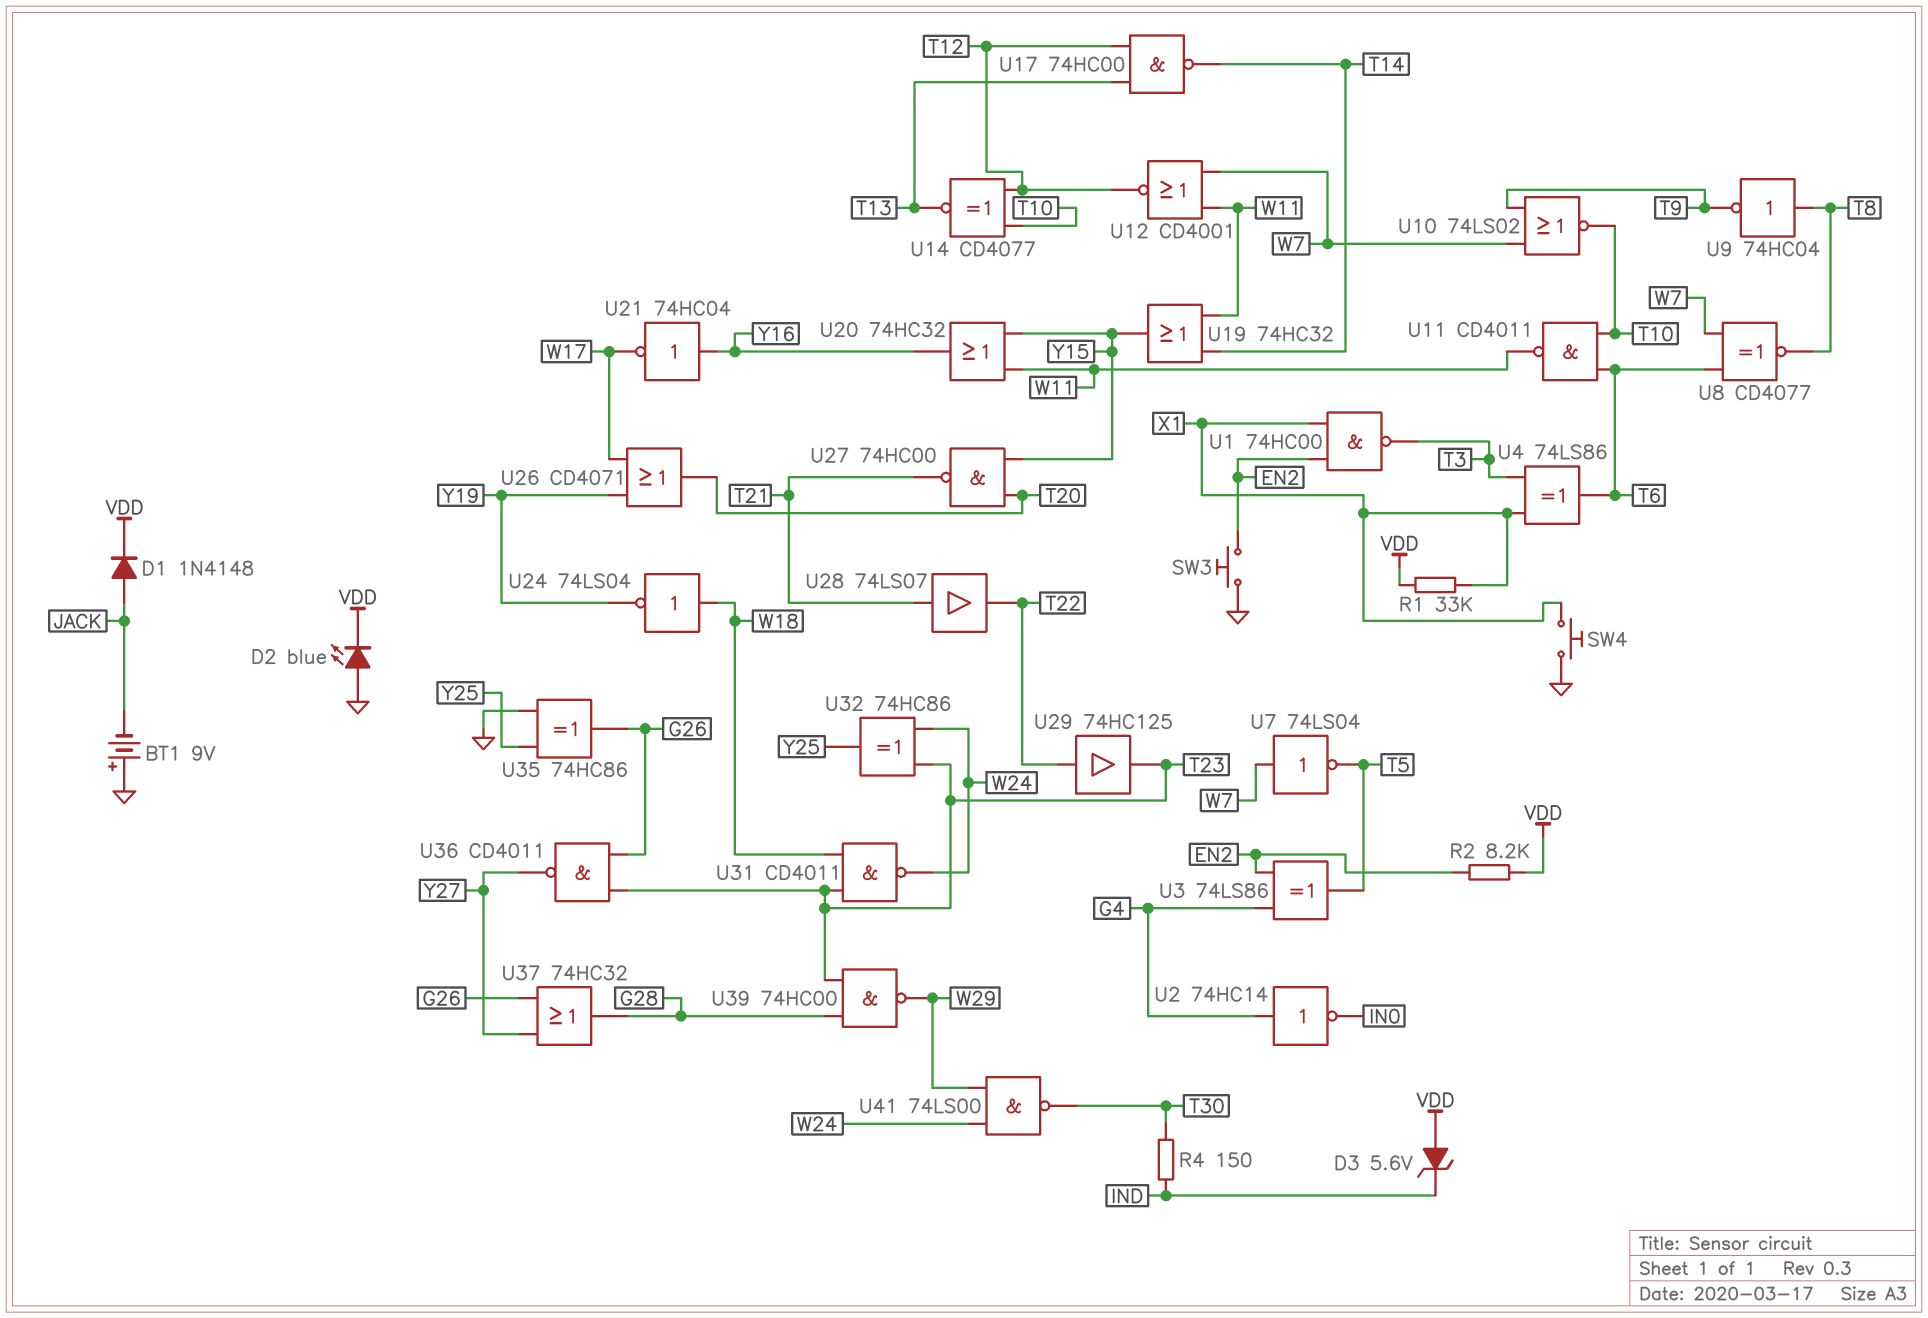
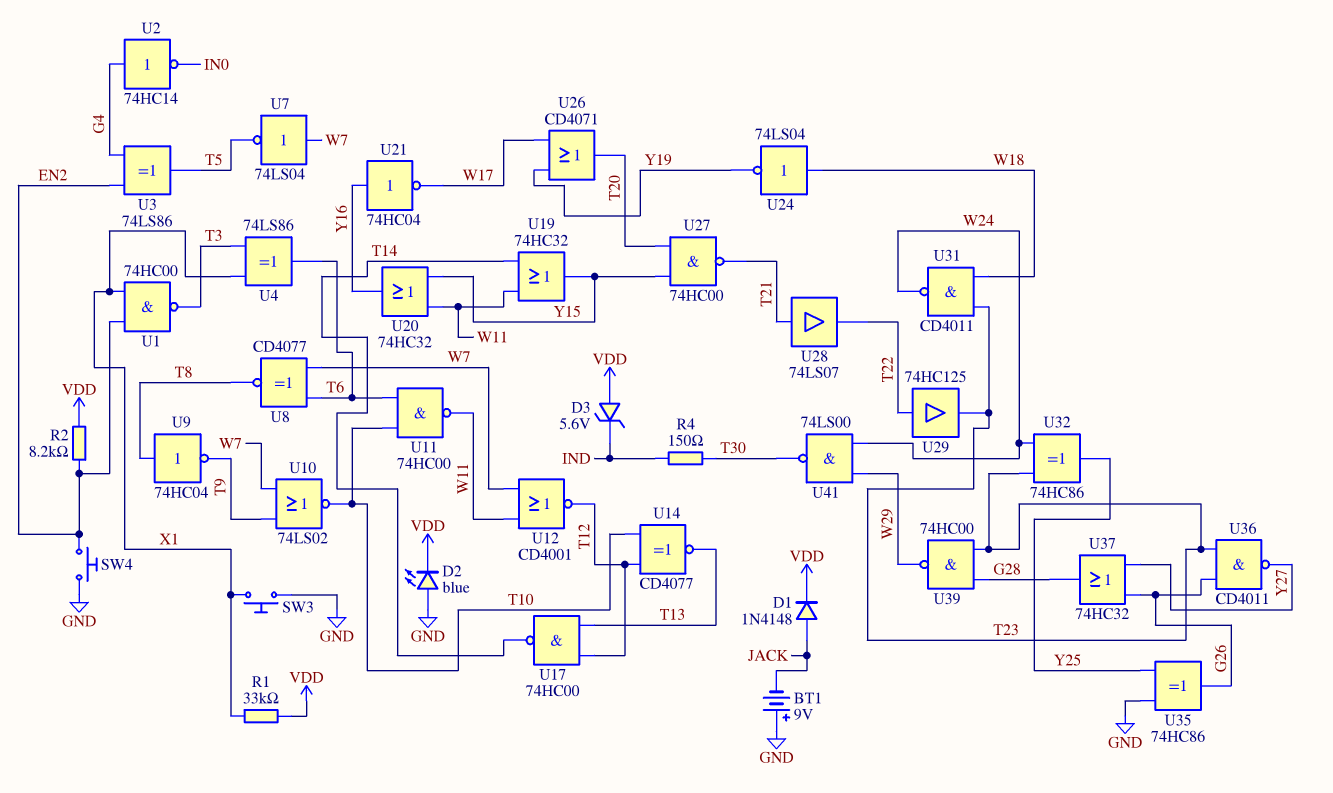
SW3: button (EN2, GND) -> button (GND, X1)
SW4: button (GND, X1) -> button (EN2, GND)
U11: NAND CD4011 (in T6, in T10, out W11) -> NAND 74HC00 (in T6, in T10, out W11)

